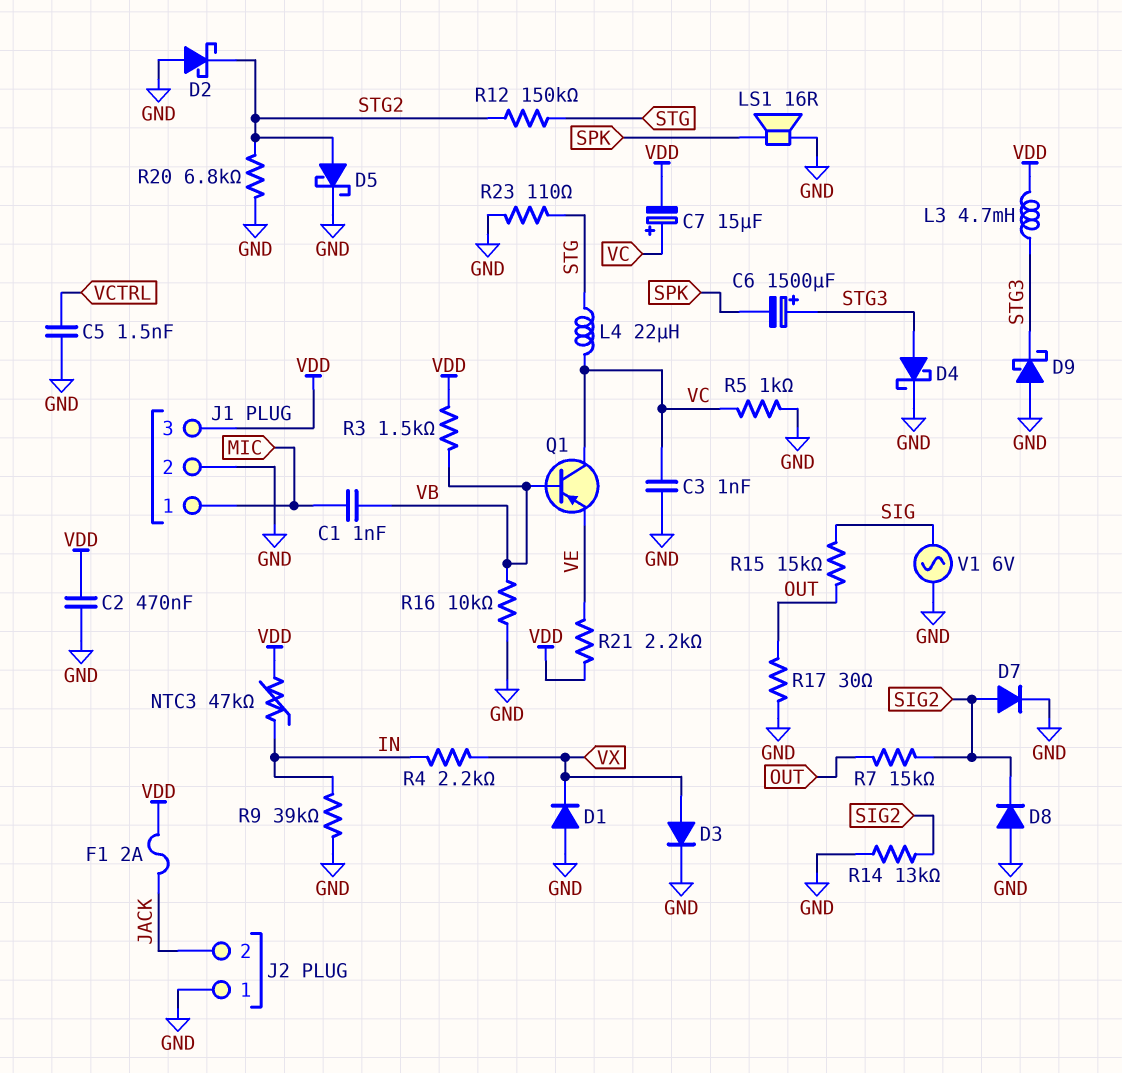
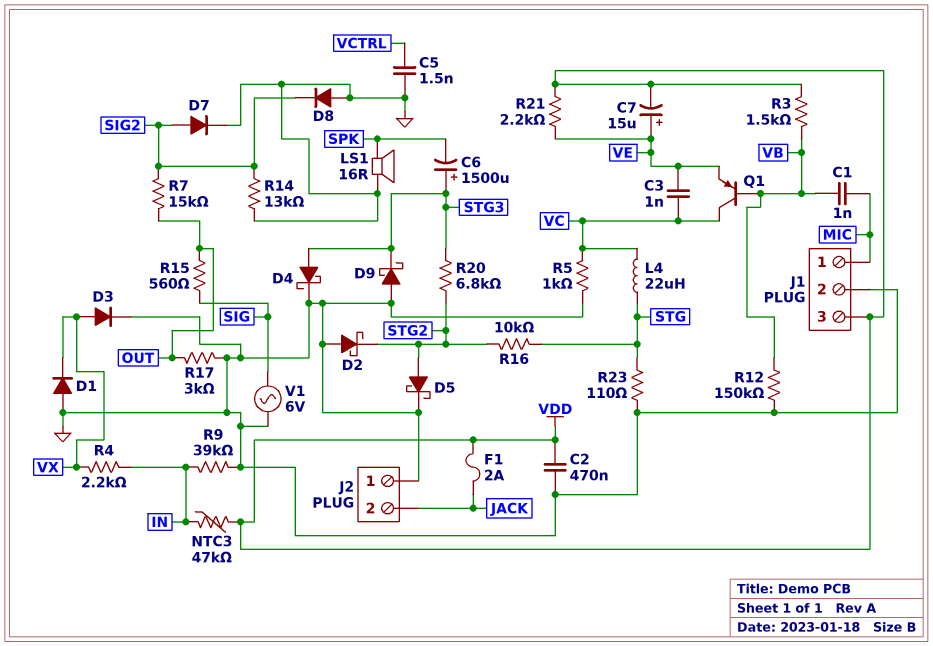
C3: 1nF (GND, VC) -> 1nF (VC, VE)
C7: 15uF (plus VC, minus VDD) -> 15uF (plus VE, minus VDD)
L3: 4.7mH (STG3, VDD) -> none
R12: 150k (STG, STG2) -> 150k (GND, VB)
R15: 15k (OUT, SIG) -> 560 (OUT, SIG)
R16: 10k (GND, VB) -> 10k (STG, STG2)
R17: 30 (GND, OUT) -> 3k (GND, OUT)
R20: 6.8k (GND, STG2) -> 6.8k (STG2, STG3)

